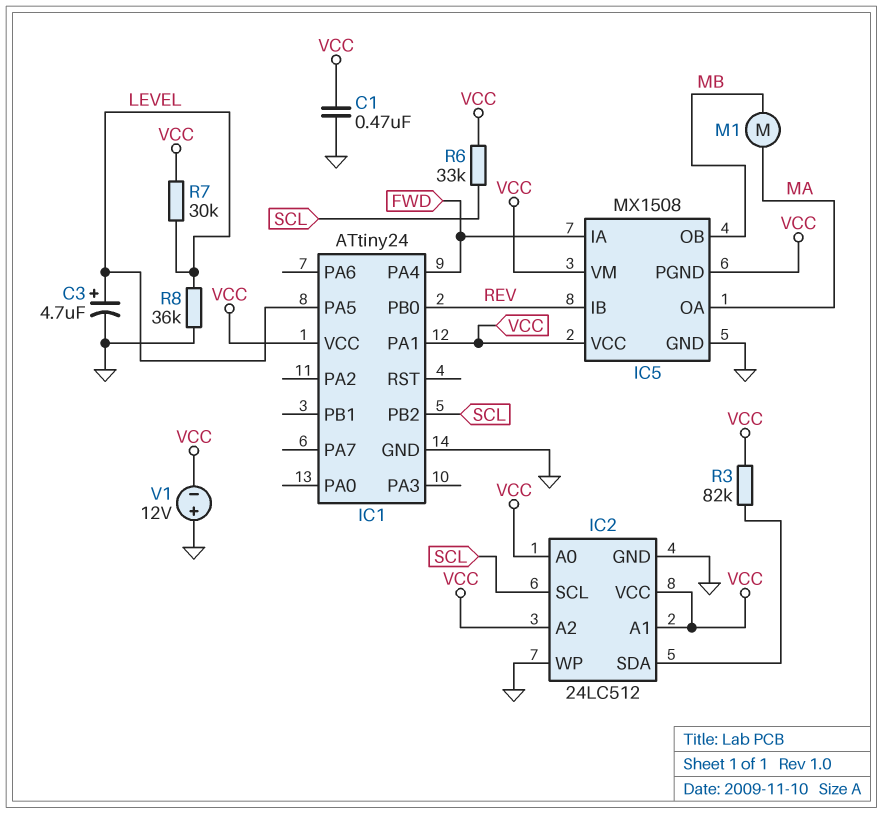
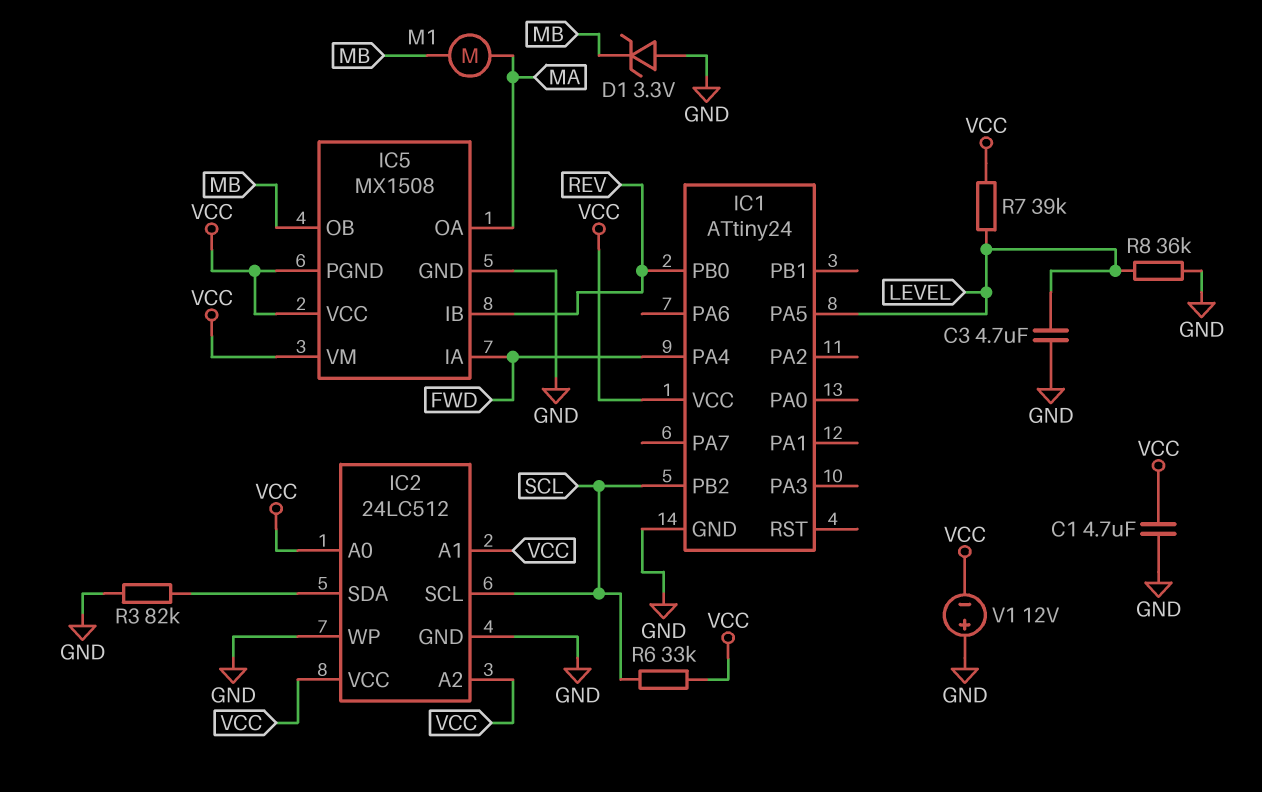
C1: 470nF (GND, VCC) -> 4.7uF (GND, VCC)
C3: 4.7uF (plus LEVEL, minus GND) -> 4.7uF (GND, LEVEL)
D1: none -> zener 3.3V (A GND, K MB)
IC1 pin PA1: VCC -> none
R3: 82k (IC2/SDA, VCC) -> 82k (GND, IC2/SDA)
R7: 30k (LEVEL, VCC) -> 39k (LEVEL, VCC)

